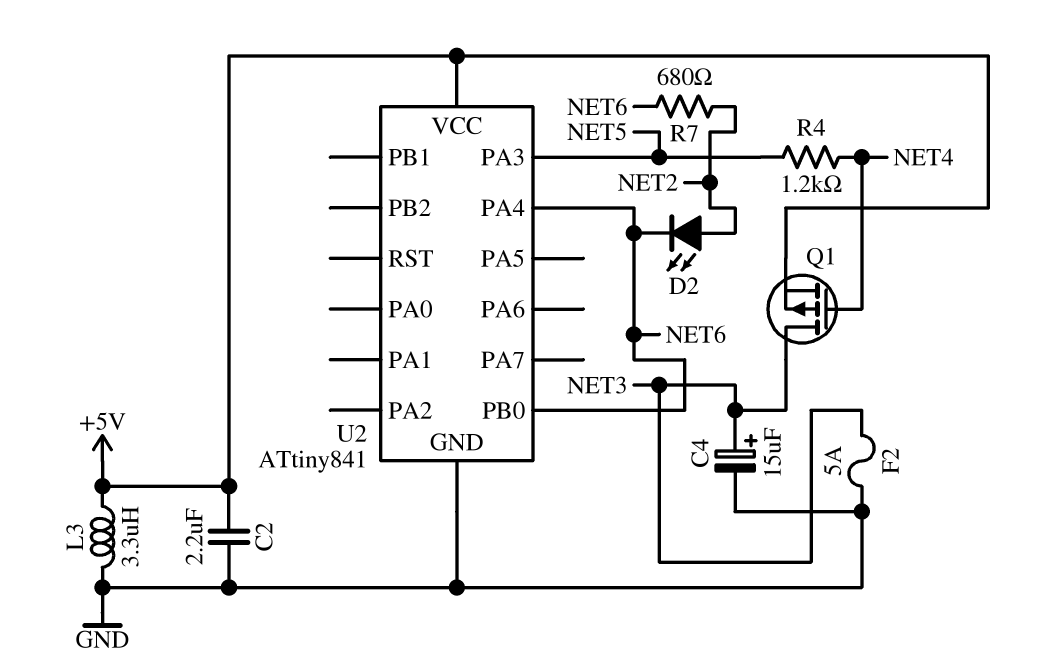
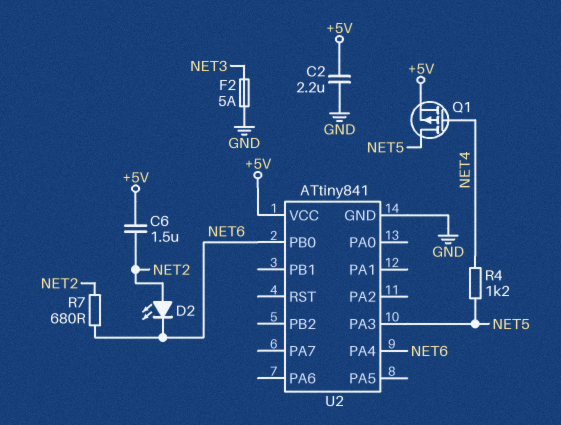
C4: 15uF (plus NET3, minus GND) -> none
C6: none -> 1.5uF (+5V, NET2)
L3: 3.3uH (+5V, GND) -> none
Q1: PMOS (G NET4, D NET3, S +5V) -> PMOS (G NET4, D NET5, S +5V)

